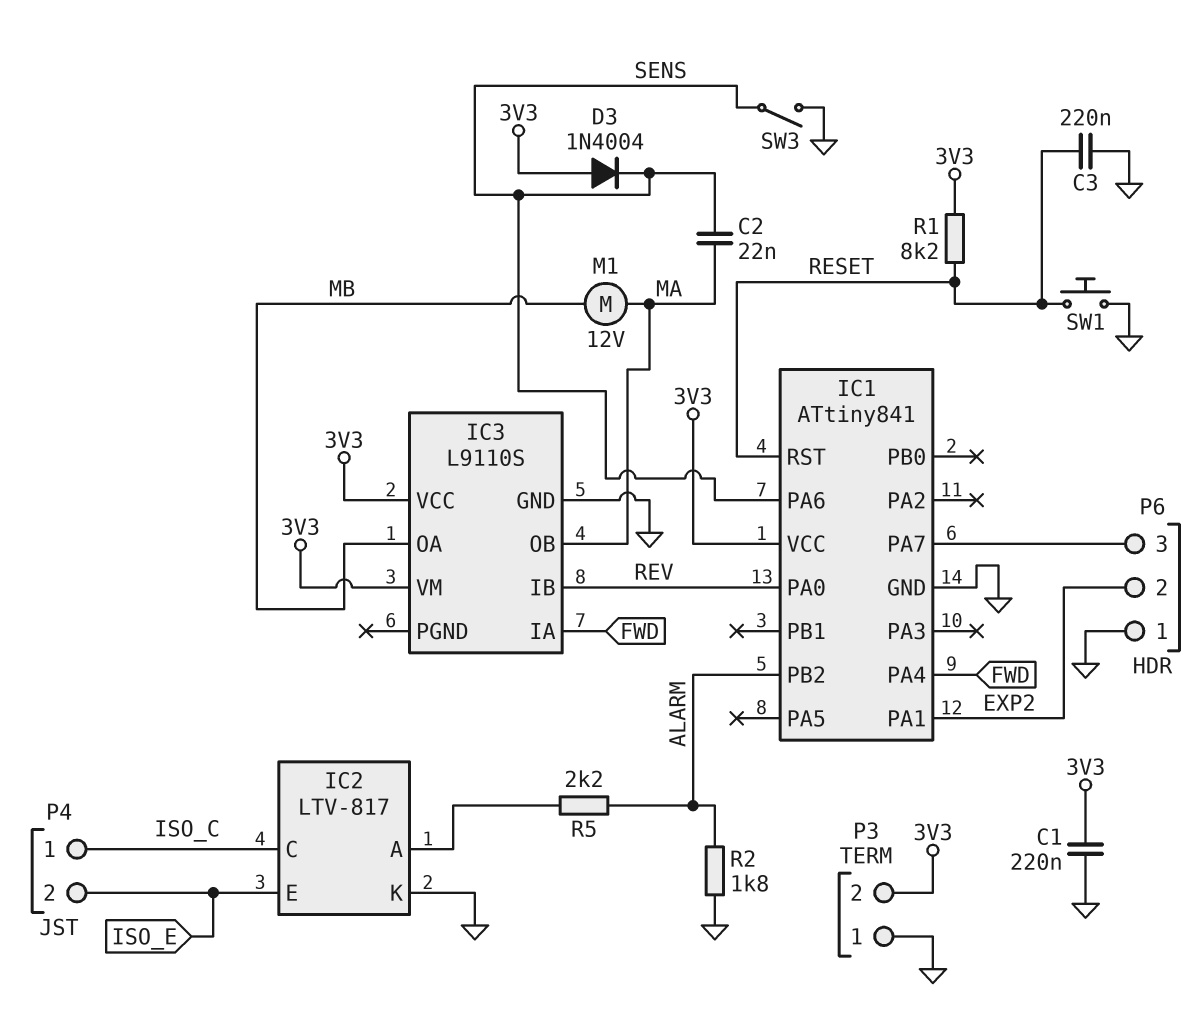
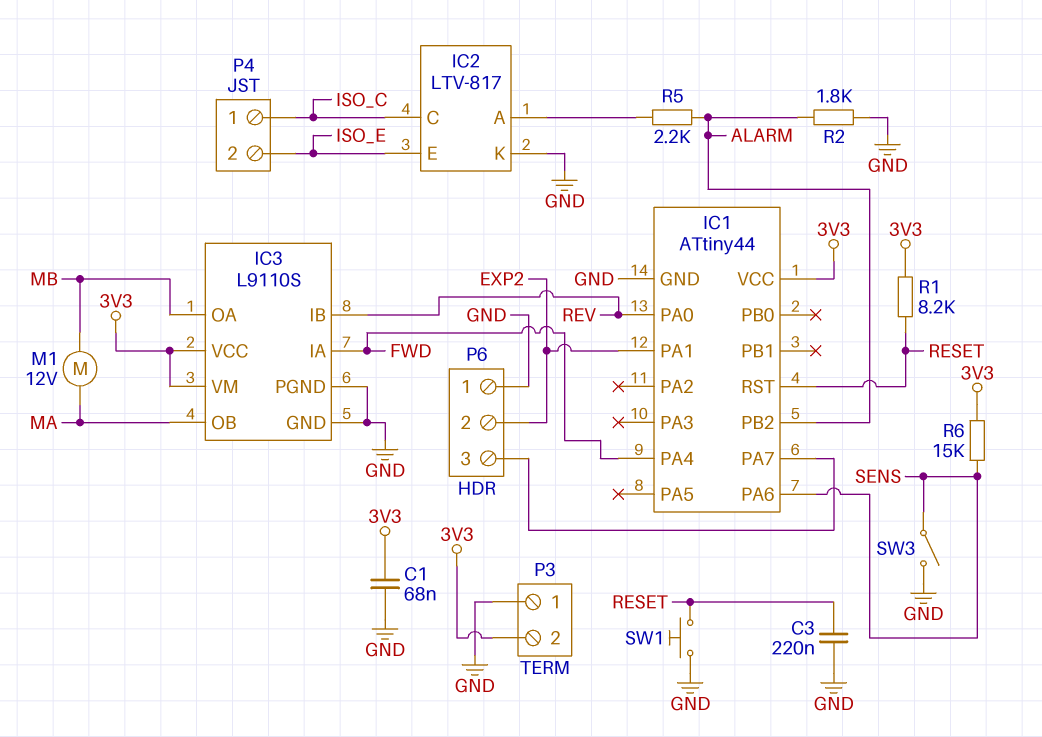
C1: 220nF (3V3, GND) -> 68nF (3V3, GND)
C2: 22nF (MA, SENS) -> none
D3: diode 1N4004 (A 3V3, K SENS) -> none
IC1: ATtiny841 -> ATtiny44
IC3 pin PGND: none -> GND
R6: none -> 15k (3V3, SENS)

